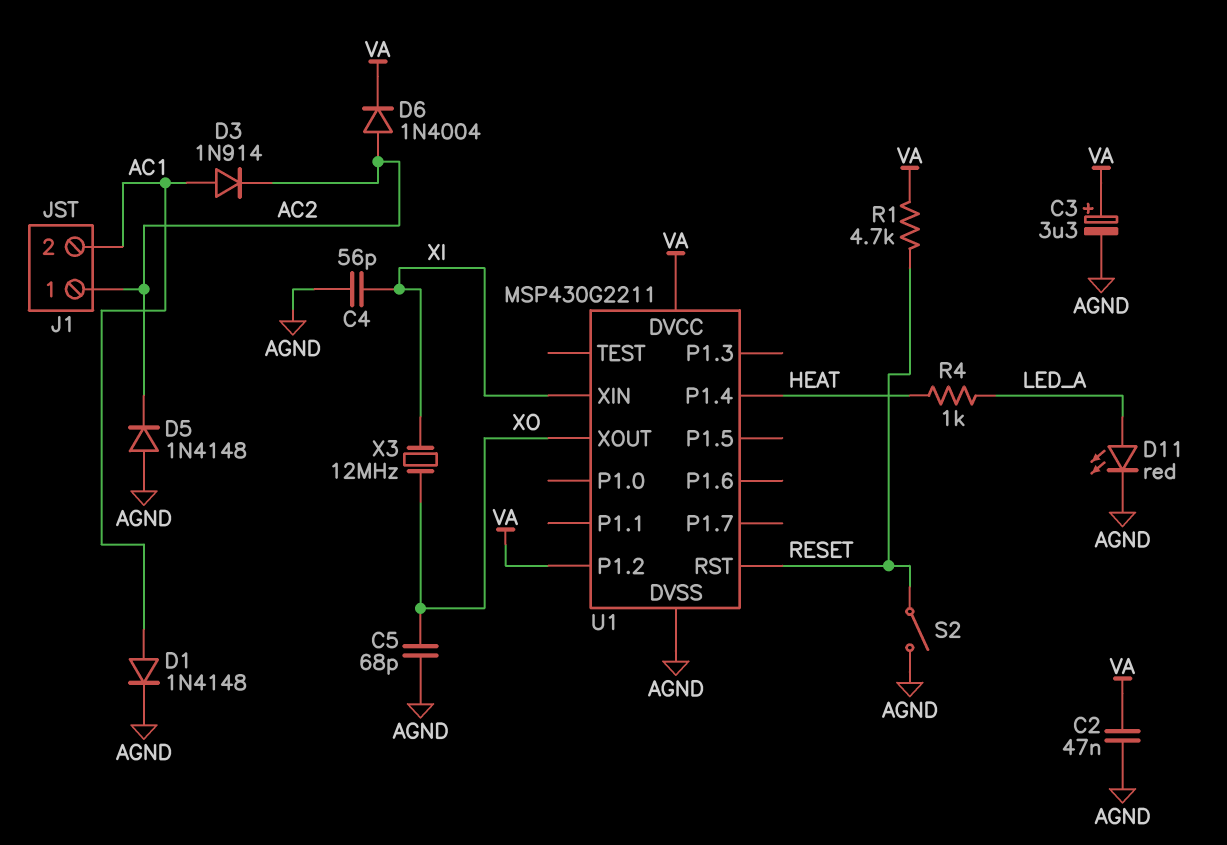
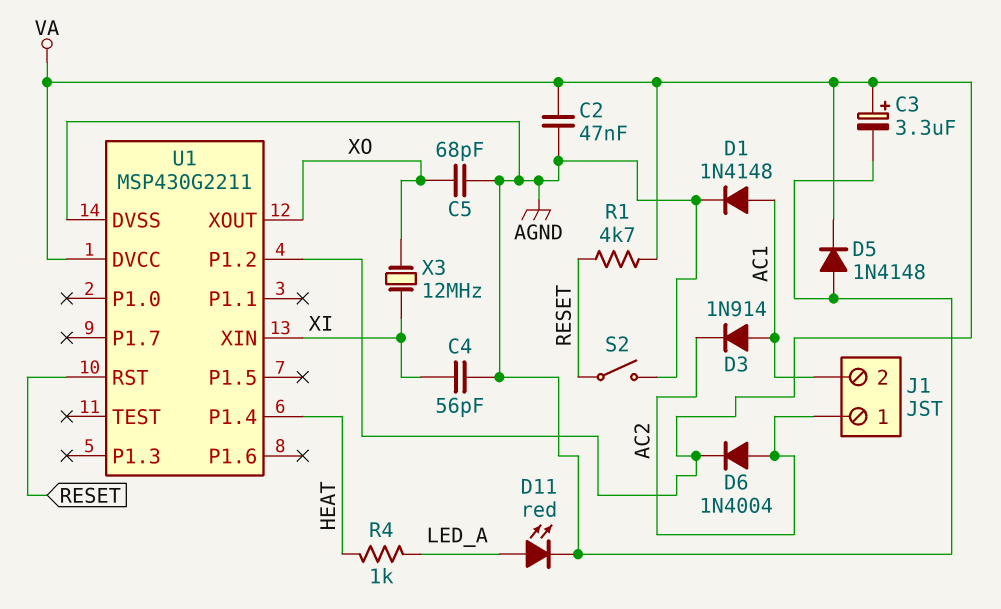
D5: diode 1N4148 (A AGND, K AC2) -> diode 1N4148 (A AGND, K VA)

